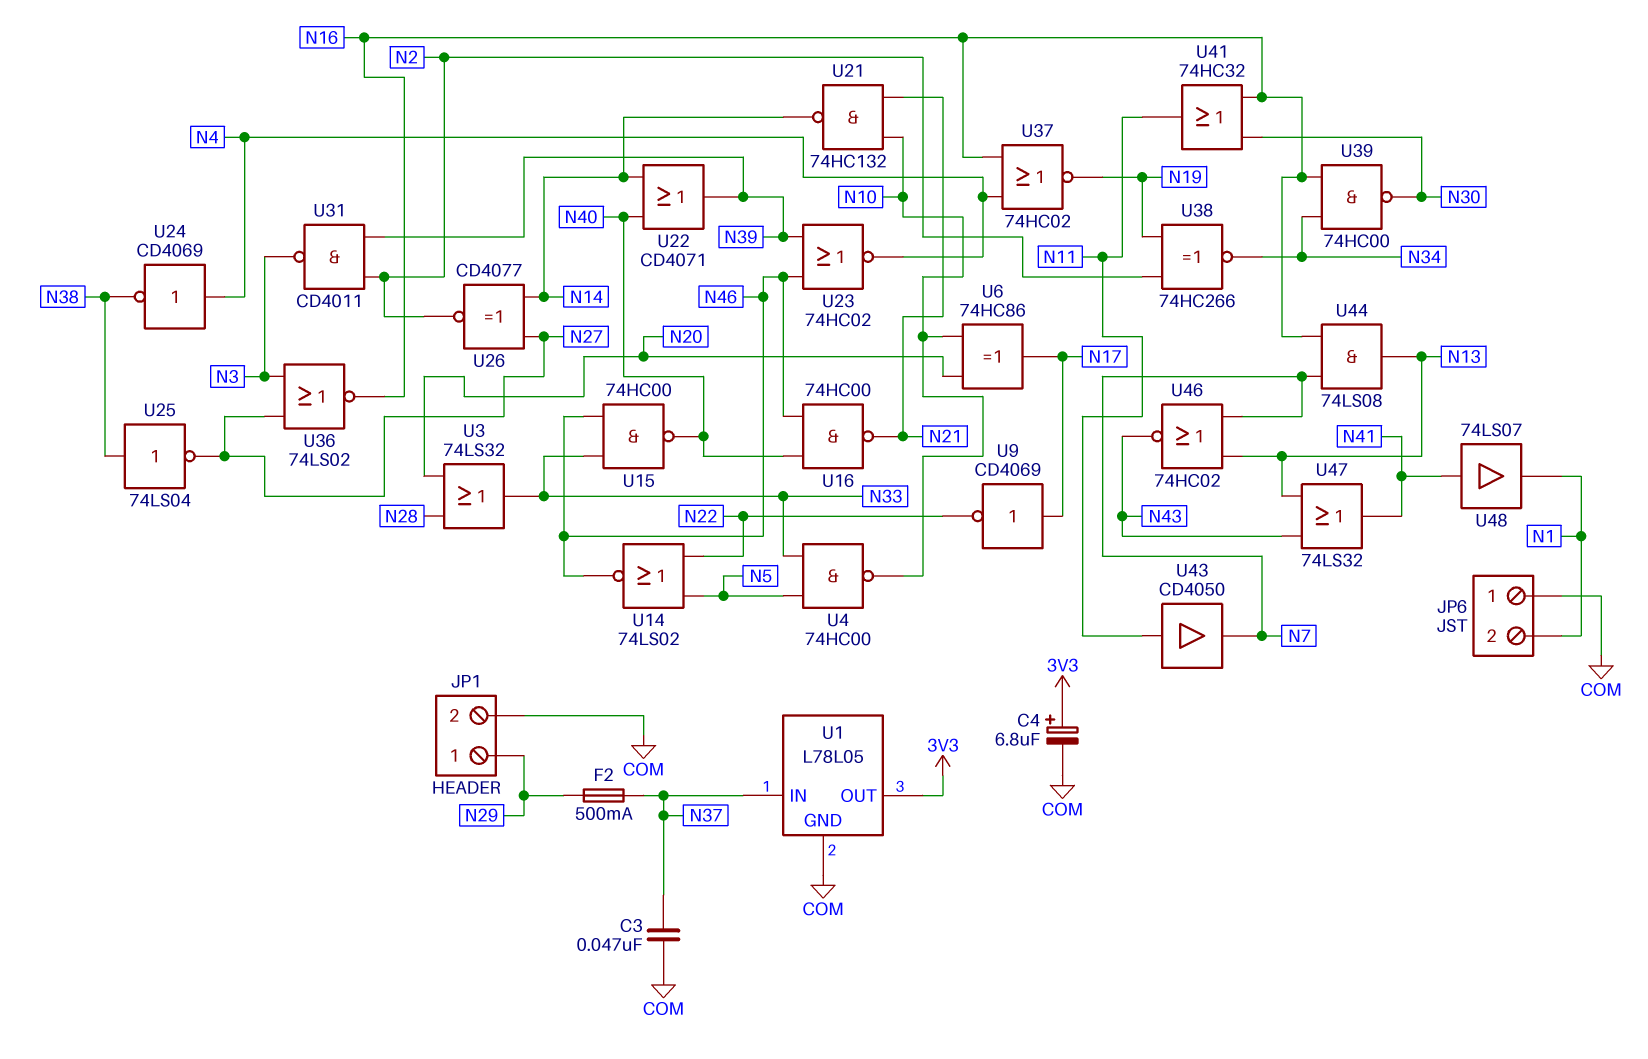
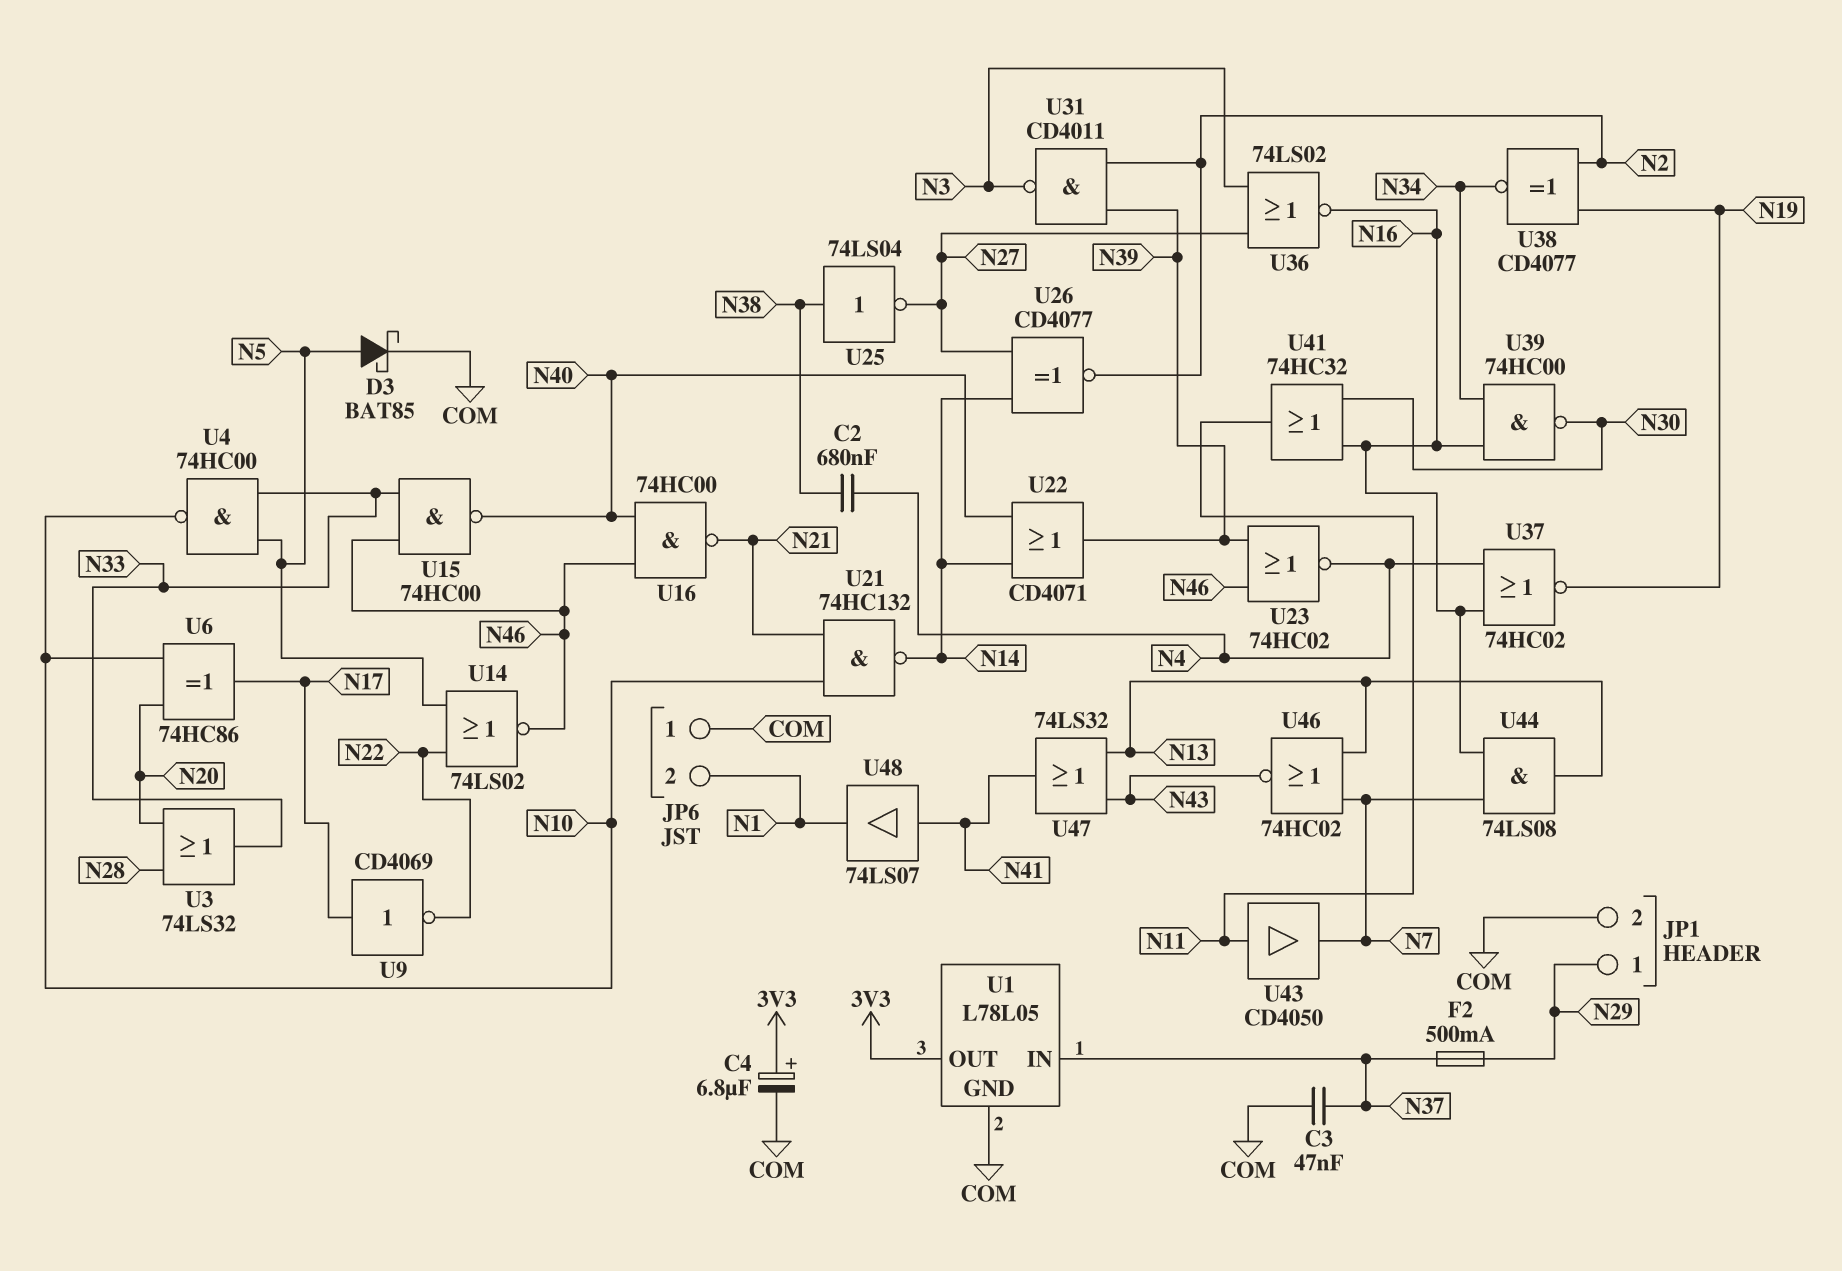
C2: none -> 680nF (N4, N38)
D3: none -> schottky BAT85 (A N5, K COM)
U24: NOT CD4069 (in N4, out N38) -> none
U38: XNOR 74HC266 (in N2, in N19, out N34) -> XNOR CD4077 (in N2, in N19, out N34)

